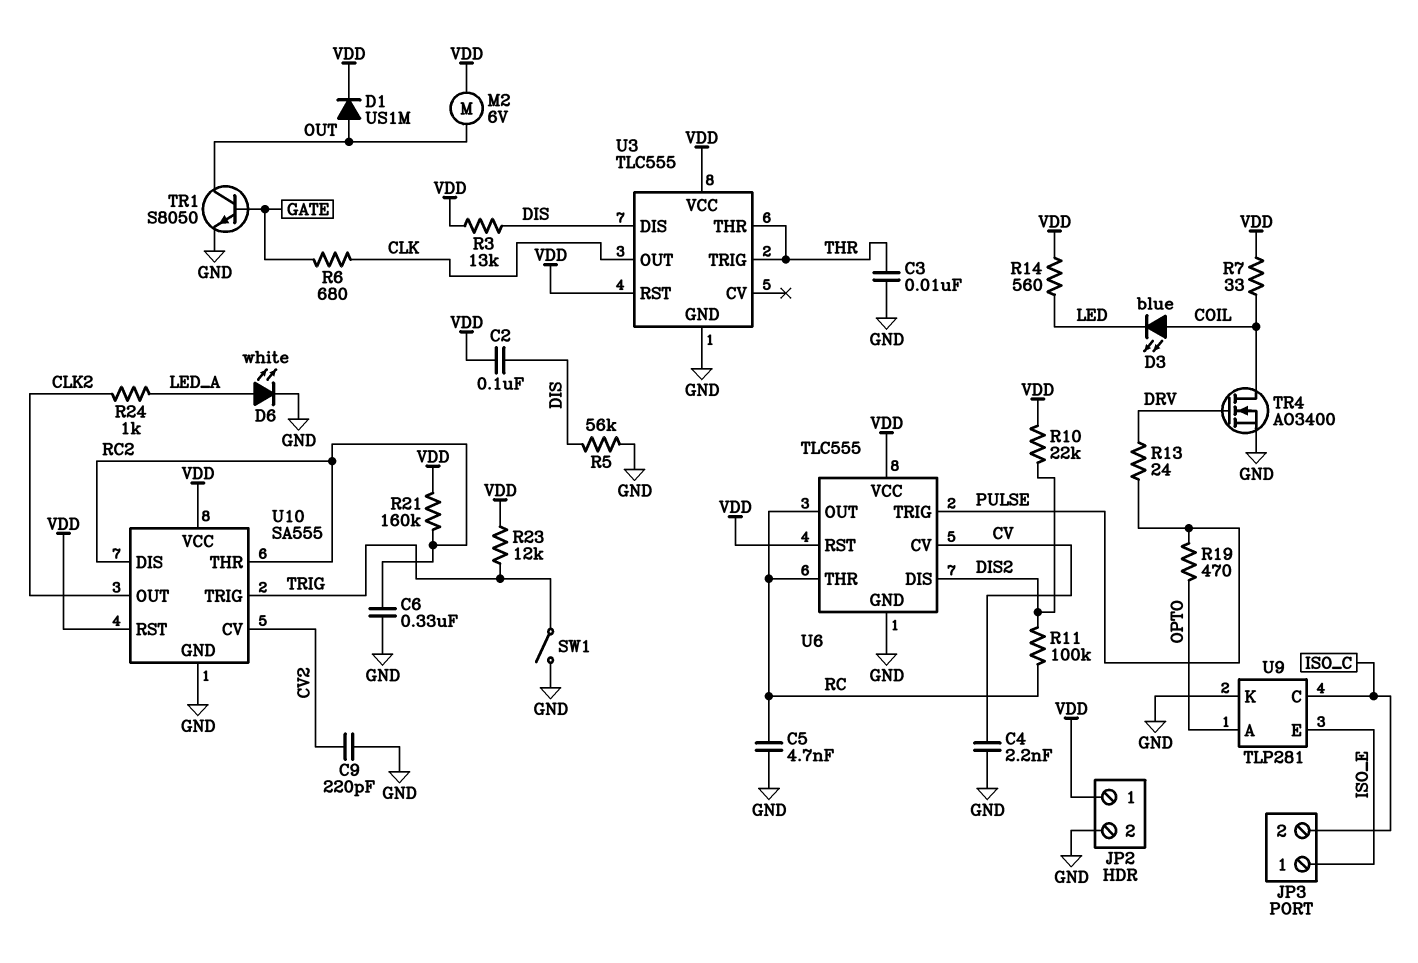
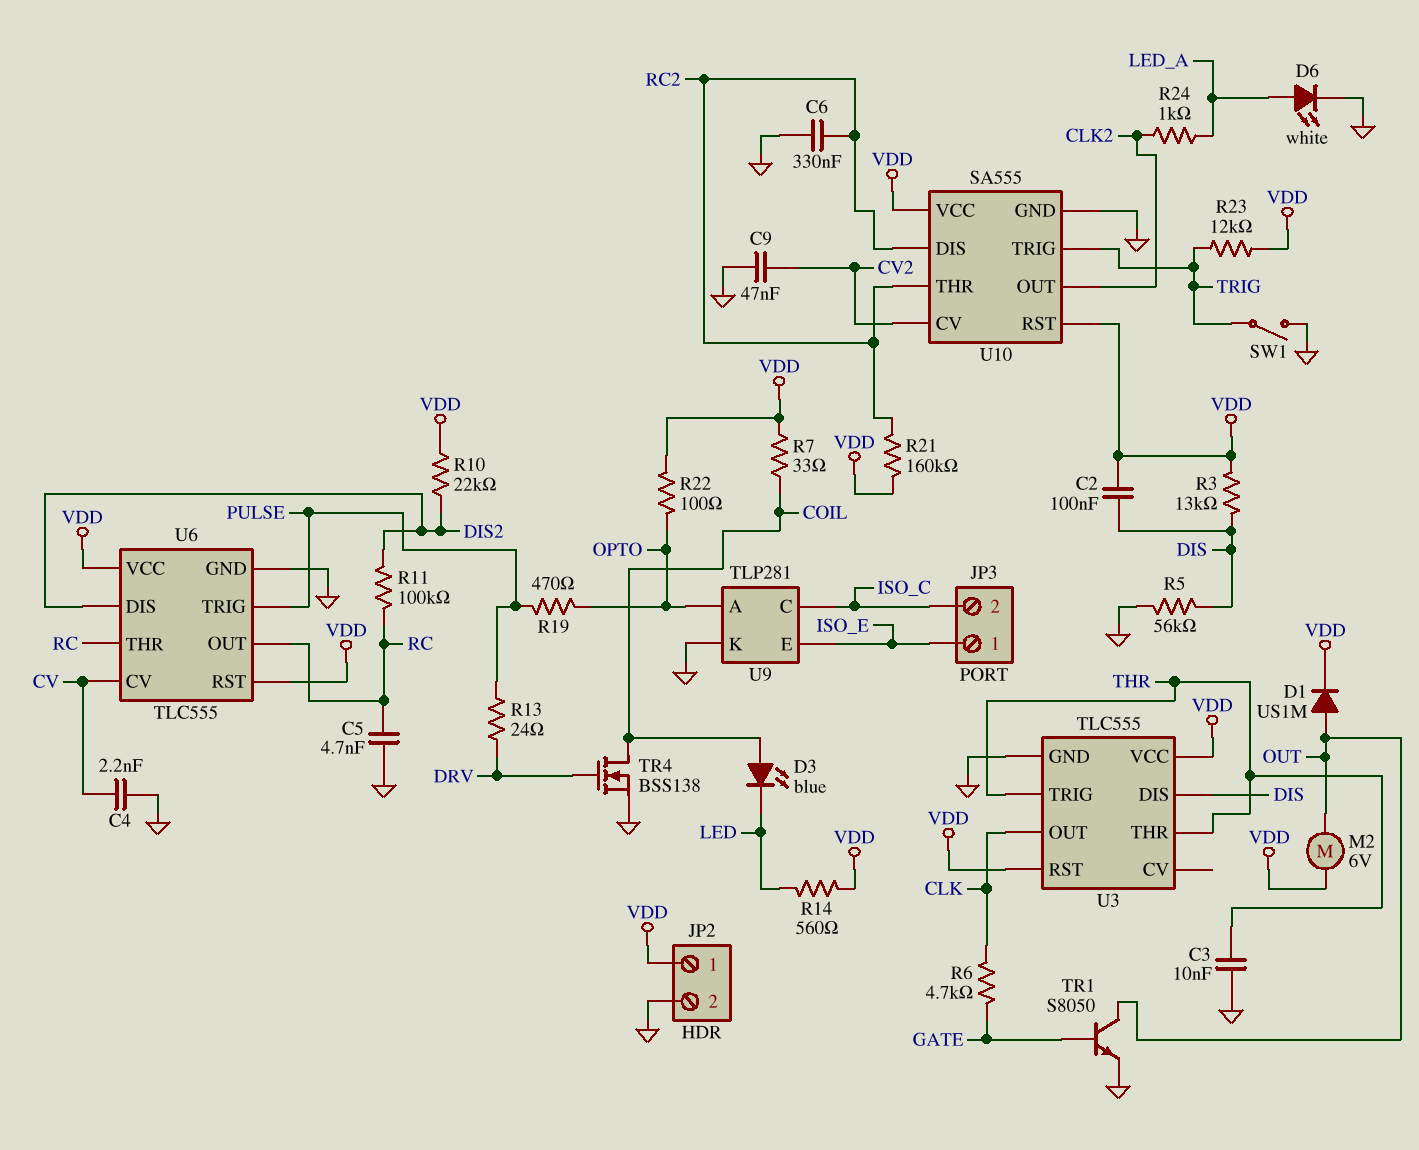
C9: 220pF (CV2, GND) -> 47nF (CV2, GND)
R6: 680 (CLK, GATE) -> 4.7k (CLK, GATE)
R22: none -> 100 (OPTO, VDD)
TR4: NMOS AO3400 (G DRV, D COIL, S GND) -> NMOS BSS138 (G DRV, D COIL, S GND)

